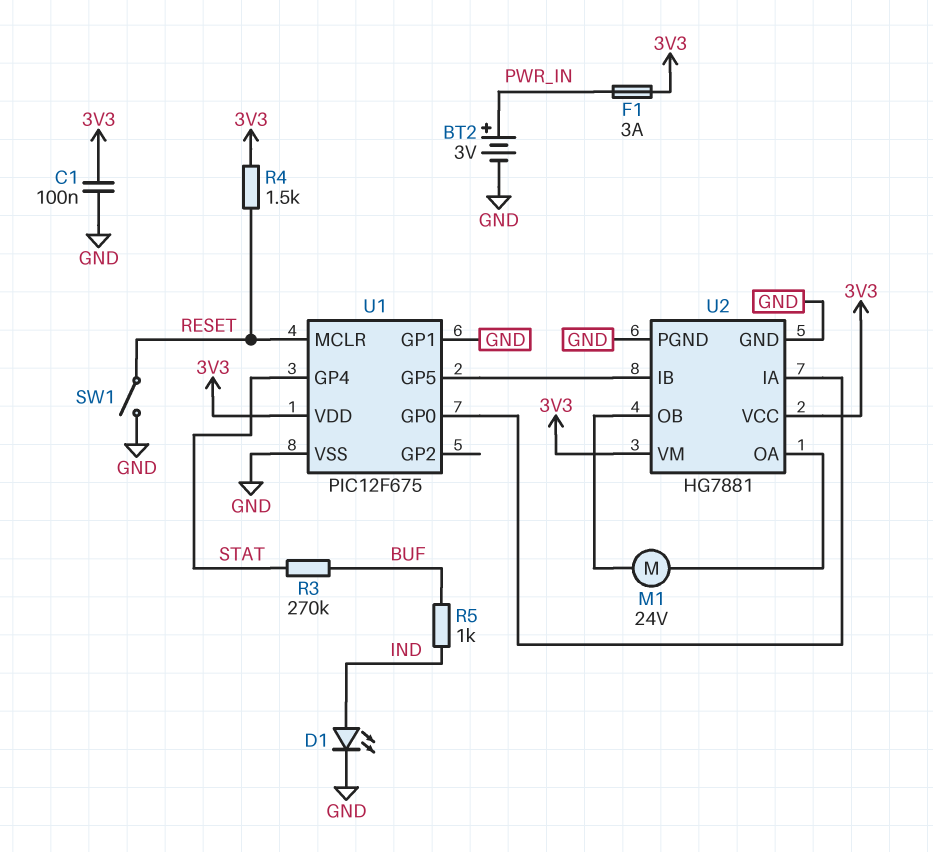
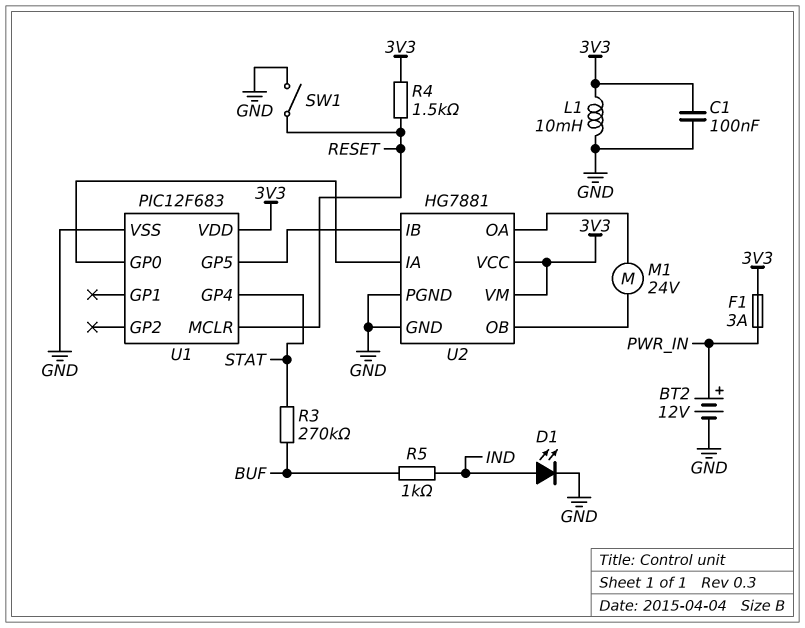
BT2: 3V (plus PWR_IN, minus GND) -> 12V (plus PWR_IN, minus GND)
L1: none -> 10mH (3V3, GND)
U1: PIC12F675 -> PIC12F683
U1 pin GP1: GND -> none

